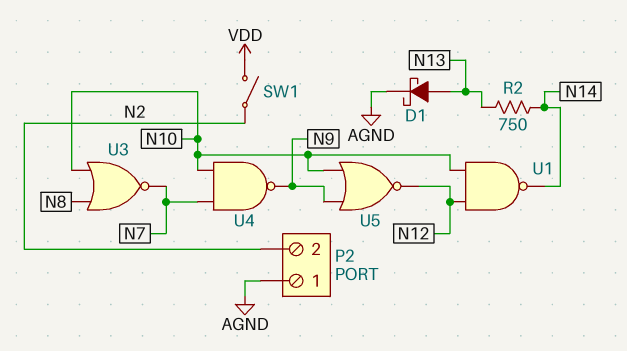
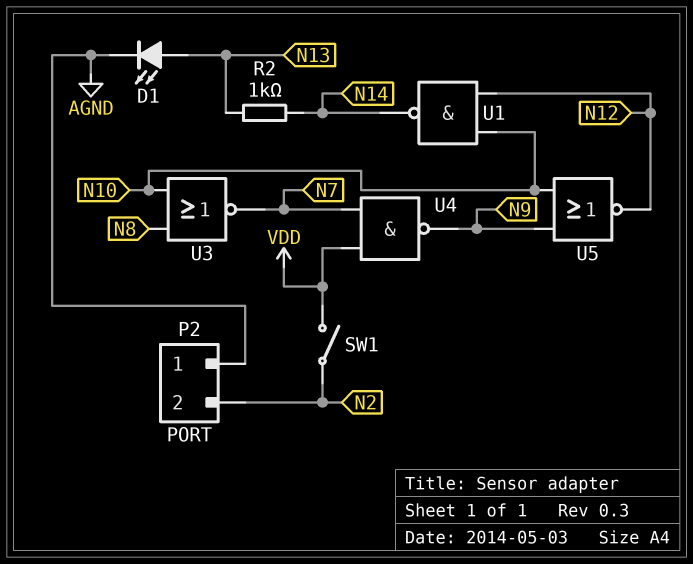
D1: schottky (A N13, K AGND) -> LED (A N13, K AGND)
R2: 750 (N13, N14) -> 1k (N13, N14)
U4: NAND (in N7, in N10, out N9) -> NAND (in N7, in VDD, out N9)

